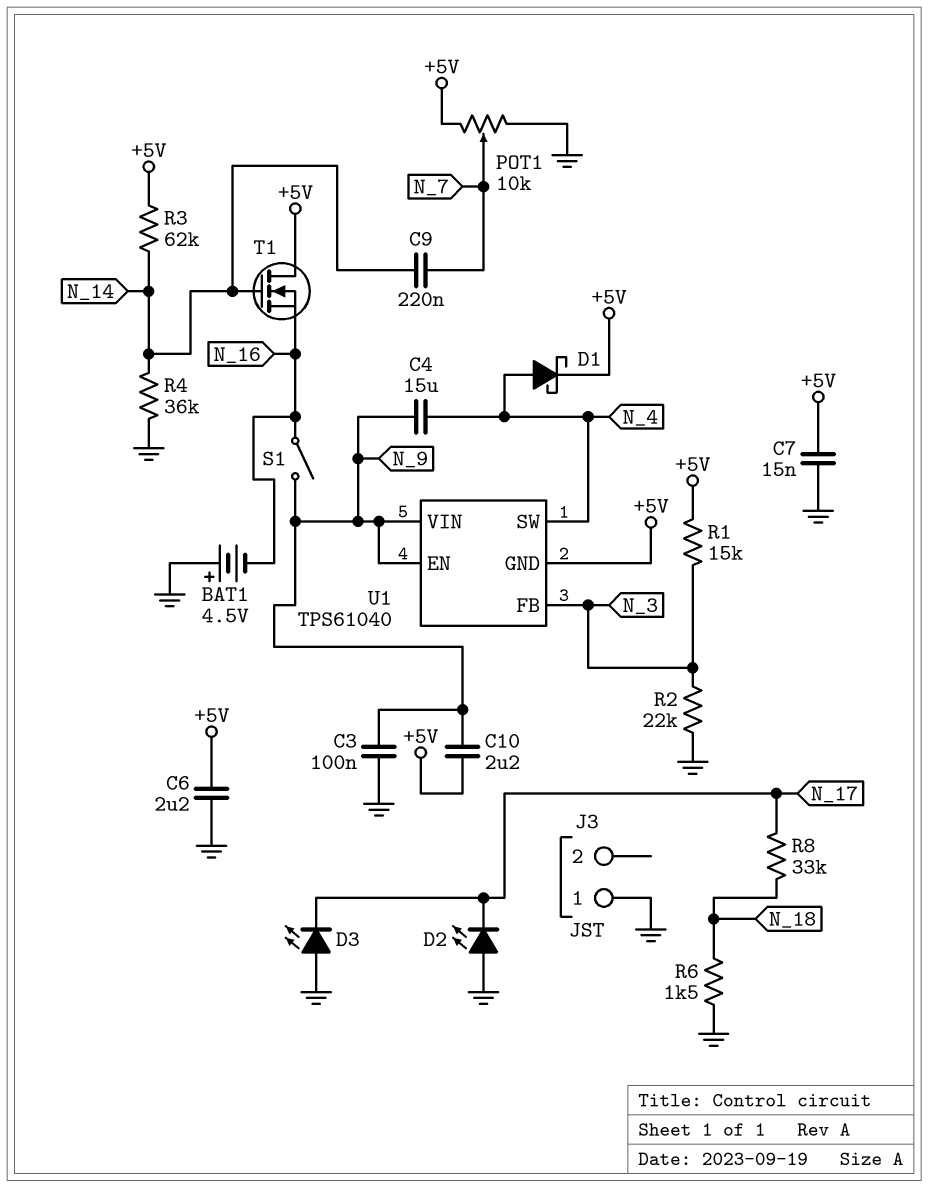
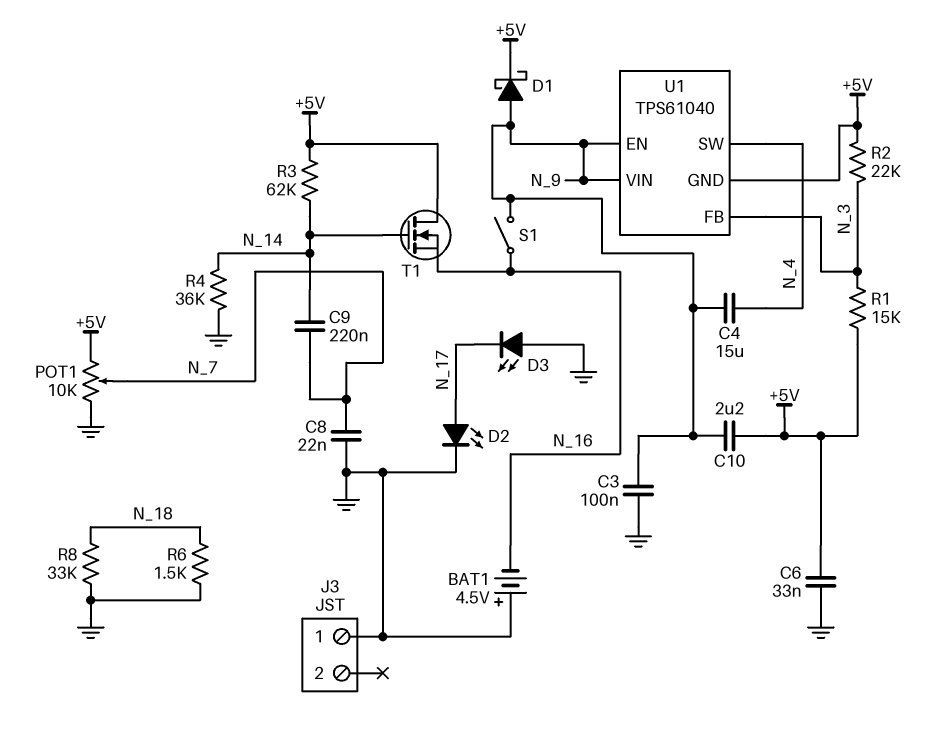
C6: 2.2uF (+5V, GND) -> 33nF (+5V, GND)
C7: 15nF (+5V, GND) -> none
C8: none -> 22nF (GND, N_7)
D1: schottky (A N_4, K +5V) -> schottky (A N_9, K +5V)
D2: LED (A GND, K N_17) -> LED (A N_17, K GND)
R2: 22k (GND, N_3) -> 22k (+5V, N_3)
R8: 33k (N_17, N_18) -> 33k (GND, N_18)

